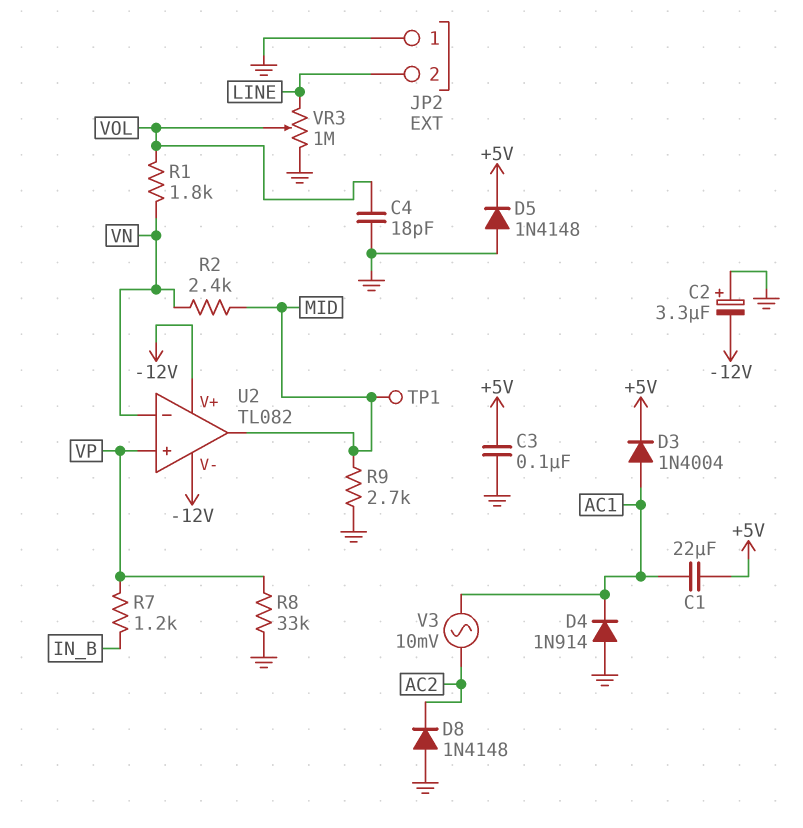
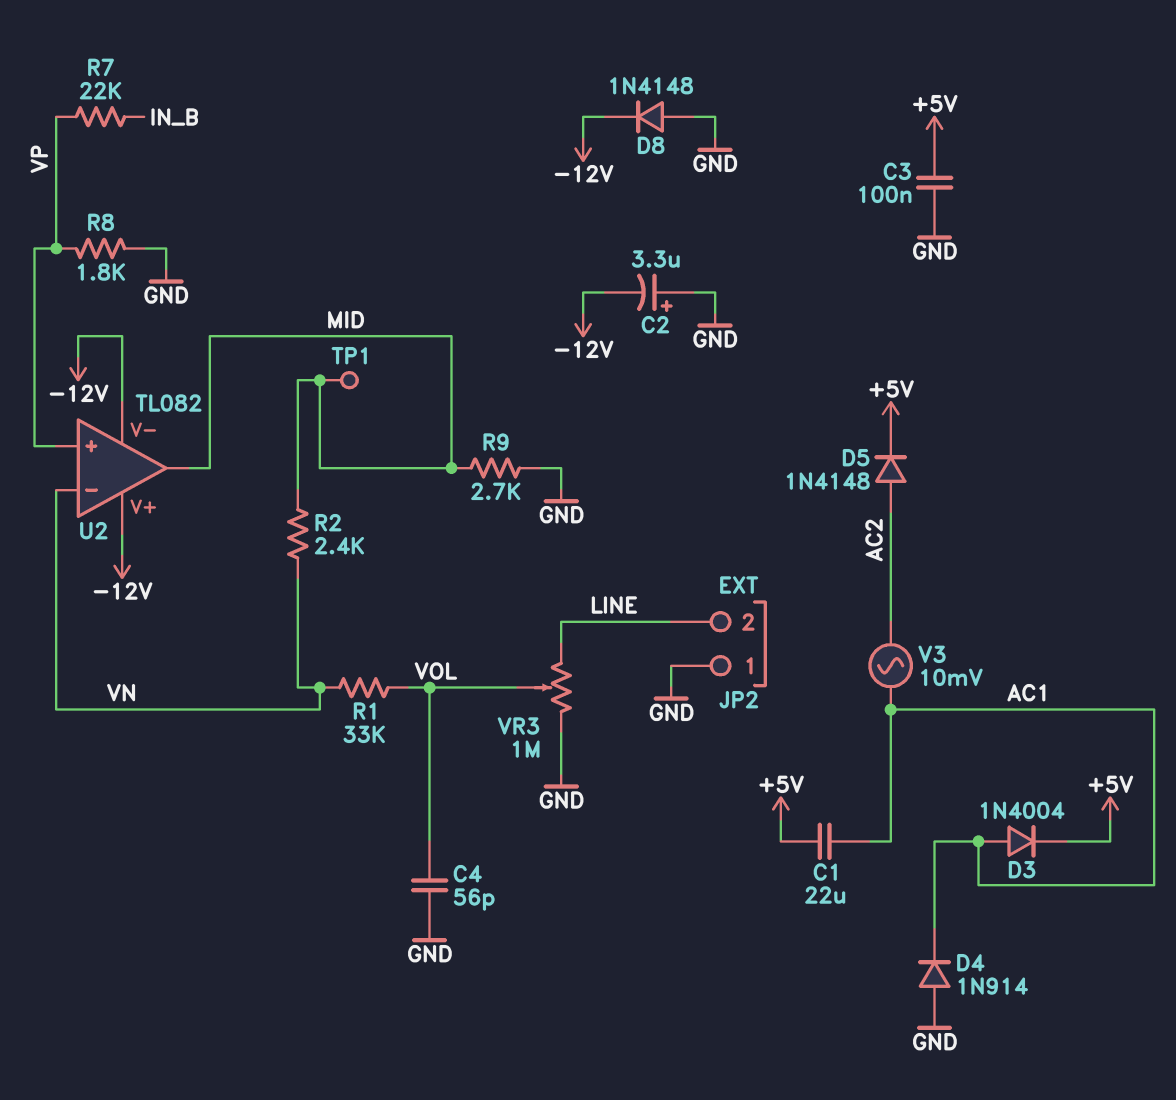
C4: 18pF (GND, VOL) -> 56pF (GND, VOL)
D5: diode 1N4148 (A GND, K +5V) -> diode 1N4148 (A AC2, K +5V)
D8: diode 1N4148 (A GND, K AC2) -> diode 1N4148 (A GND, K -12V)
R1: 1.8k (VN, VOL) -> 33k (VN, VOL)
R7: 1.2k (IN_B, VP) -> 22k (IN_B, VP)
R8: 33k (GND, VP) -> 1.8k (GND, VP)

